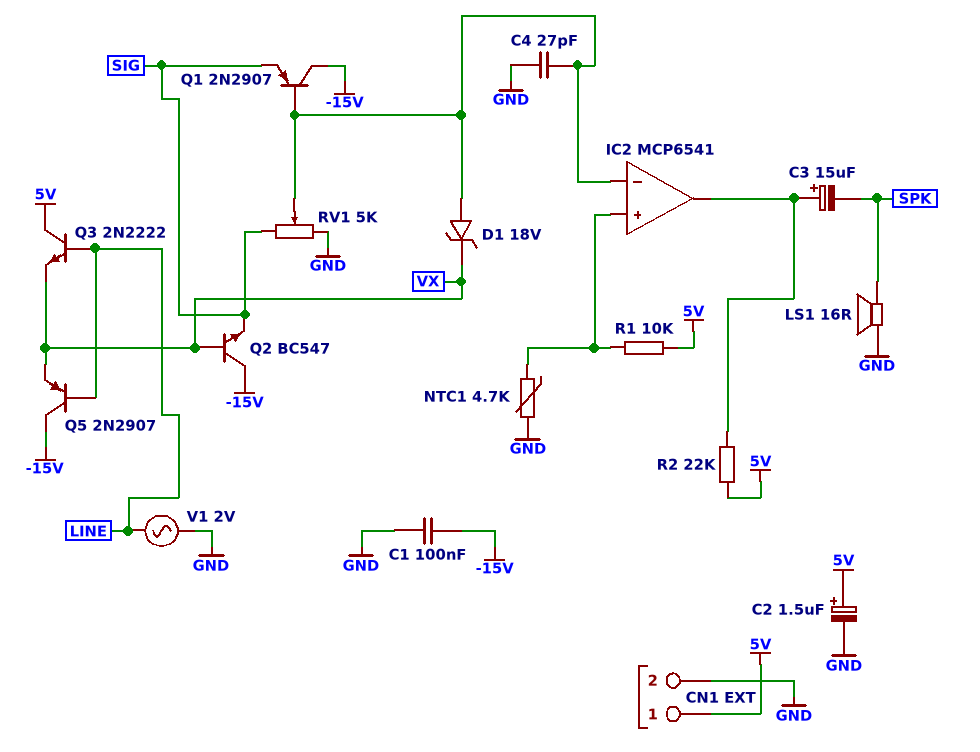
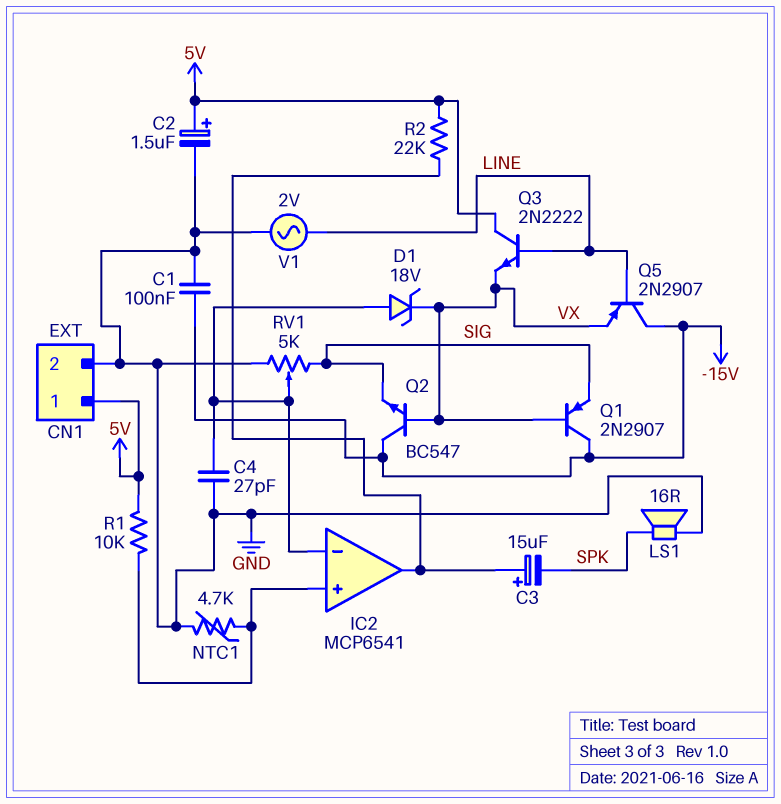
Q1: PNP 2N2907 (B IC2/in-, C -15V, E SIG) -> PNP 2N2907 (B VX, C -15V, E SIG)

